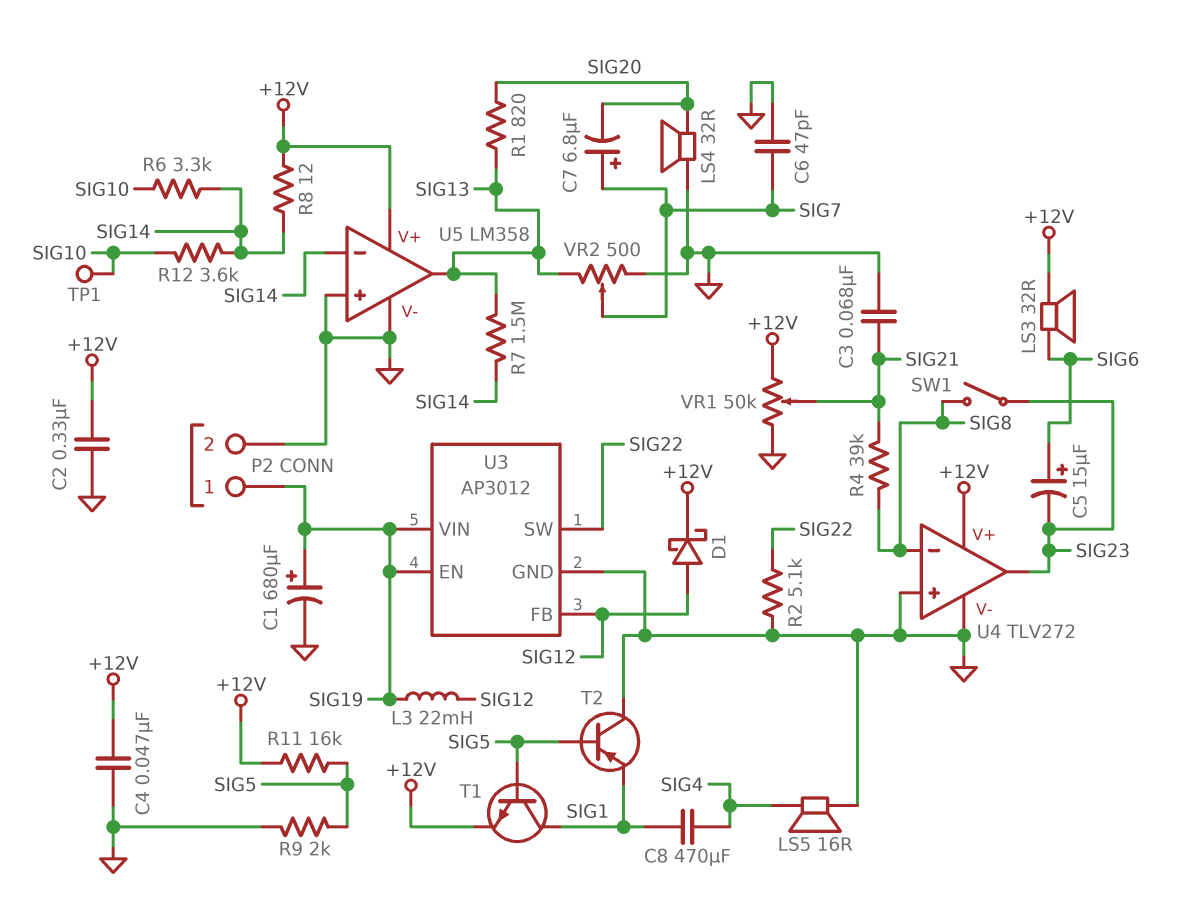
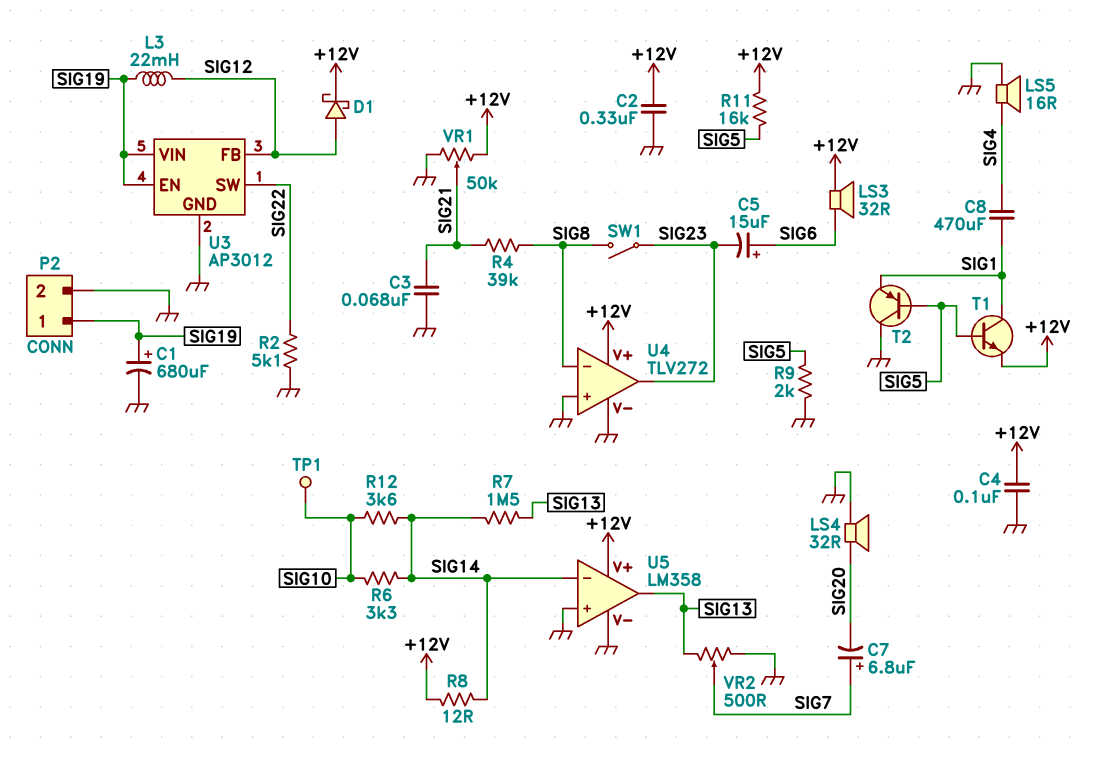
C4: 47nF (+12V, GND) -> 100nF (+12V, GND)
C6: 47pF (GND, SIG7) -> none
R1: 820 (SIG13, SIG20) -> none

